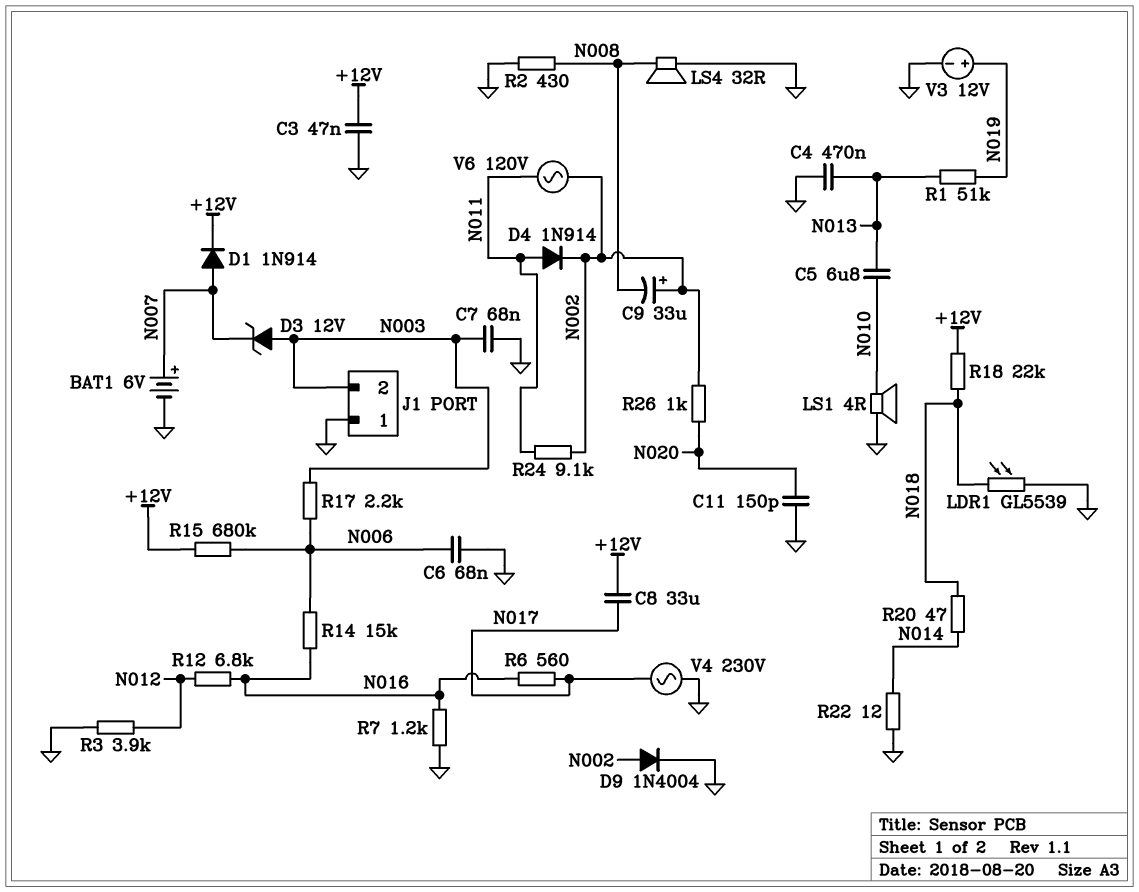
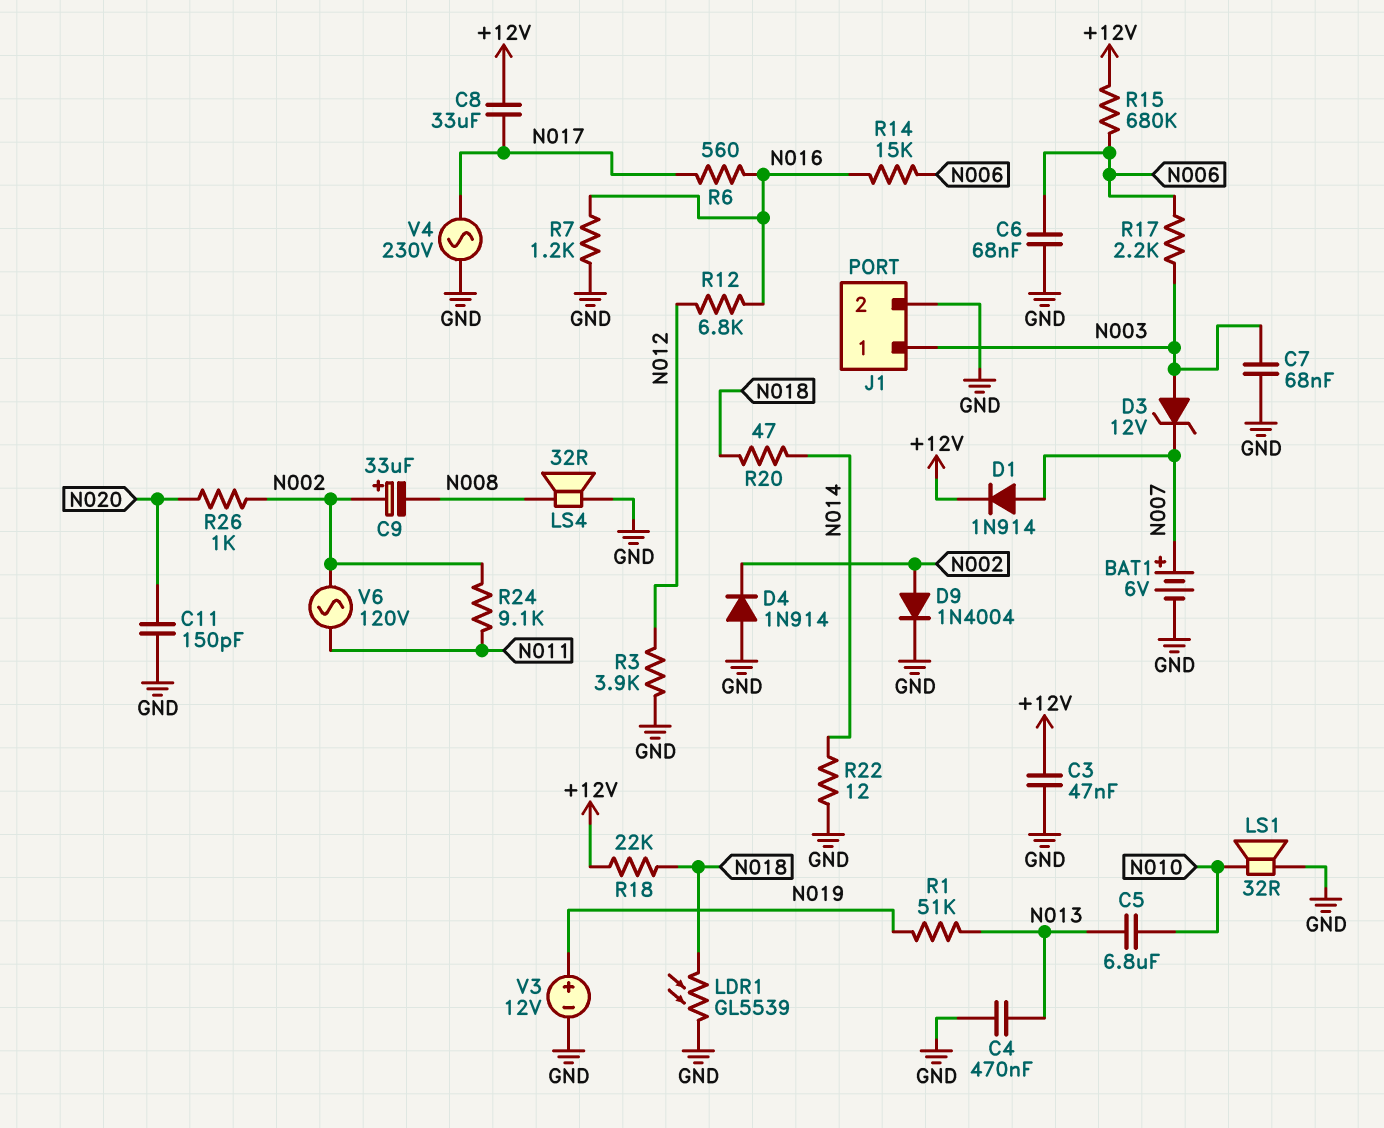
D4: diode 1N914 (A N011, K N002) -> diode 1N914 (A GND, K N002)
J1 pin 1: GND -> N003
J1 pin 2: N003 -> GND
LS1: speaker 4R (GND, N010) -> speaker 32R (GND, N010)
R2: 430 (GND, N008) -> none

